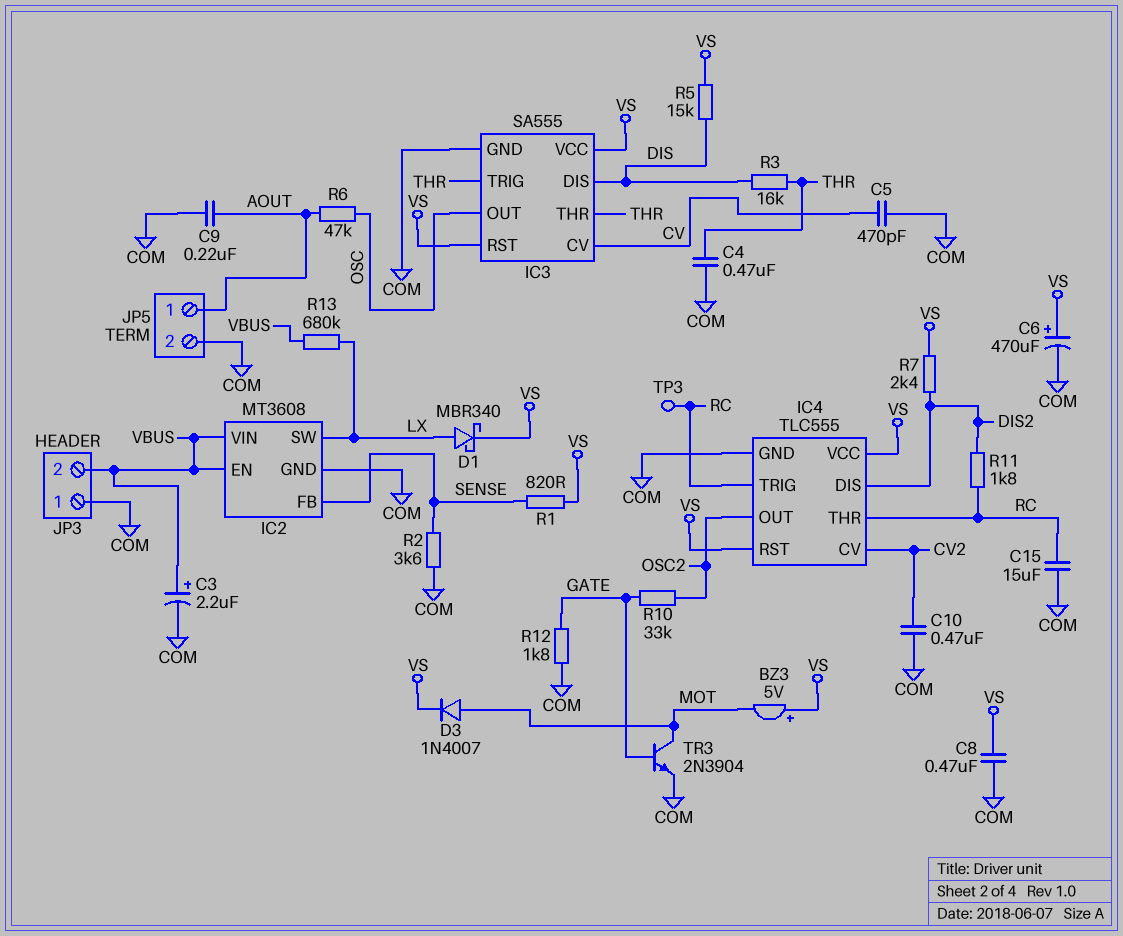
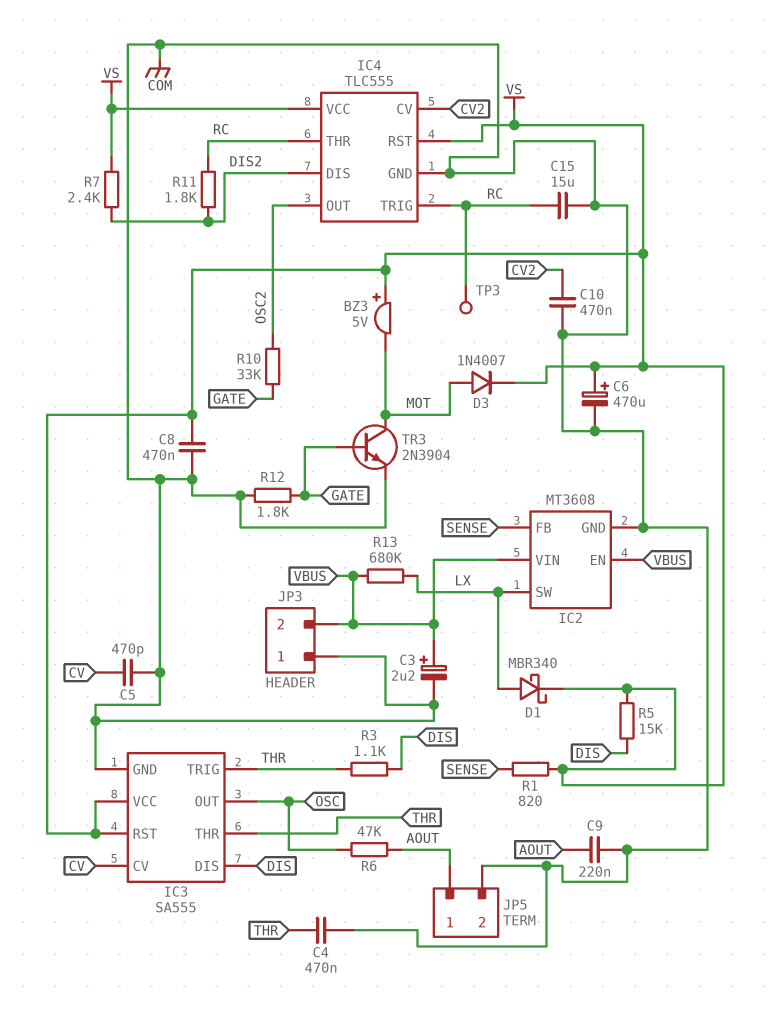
R2: 3.6k (COM, SENSE) -> none
R3: 16k (DIS, THR) -> 1.1k (DIS, THR)

